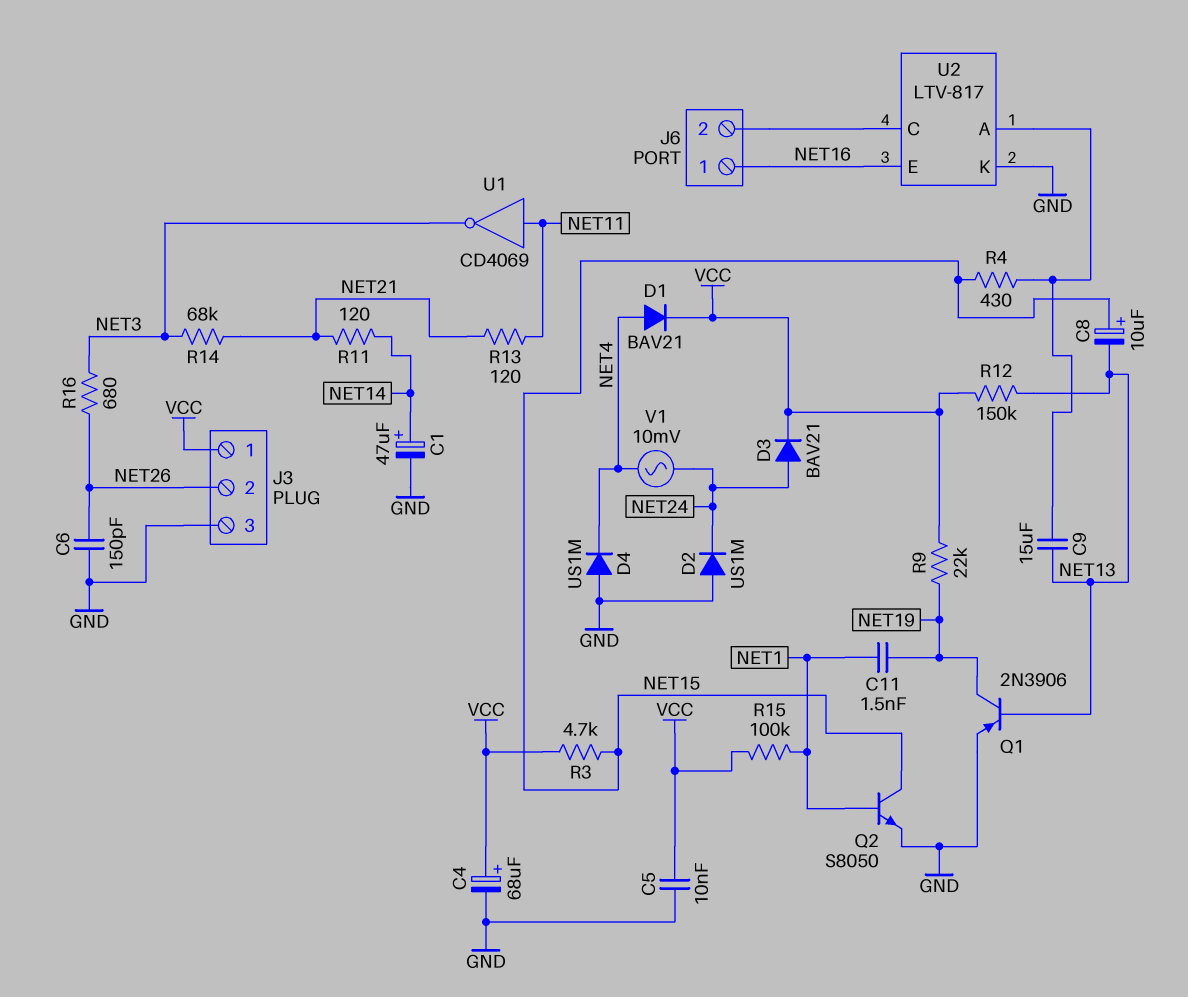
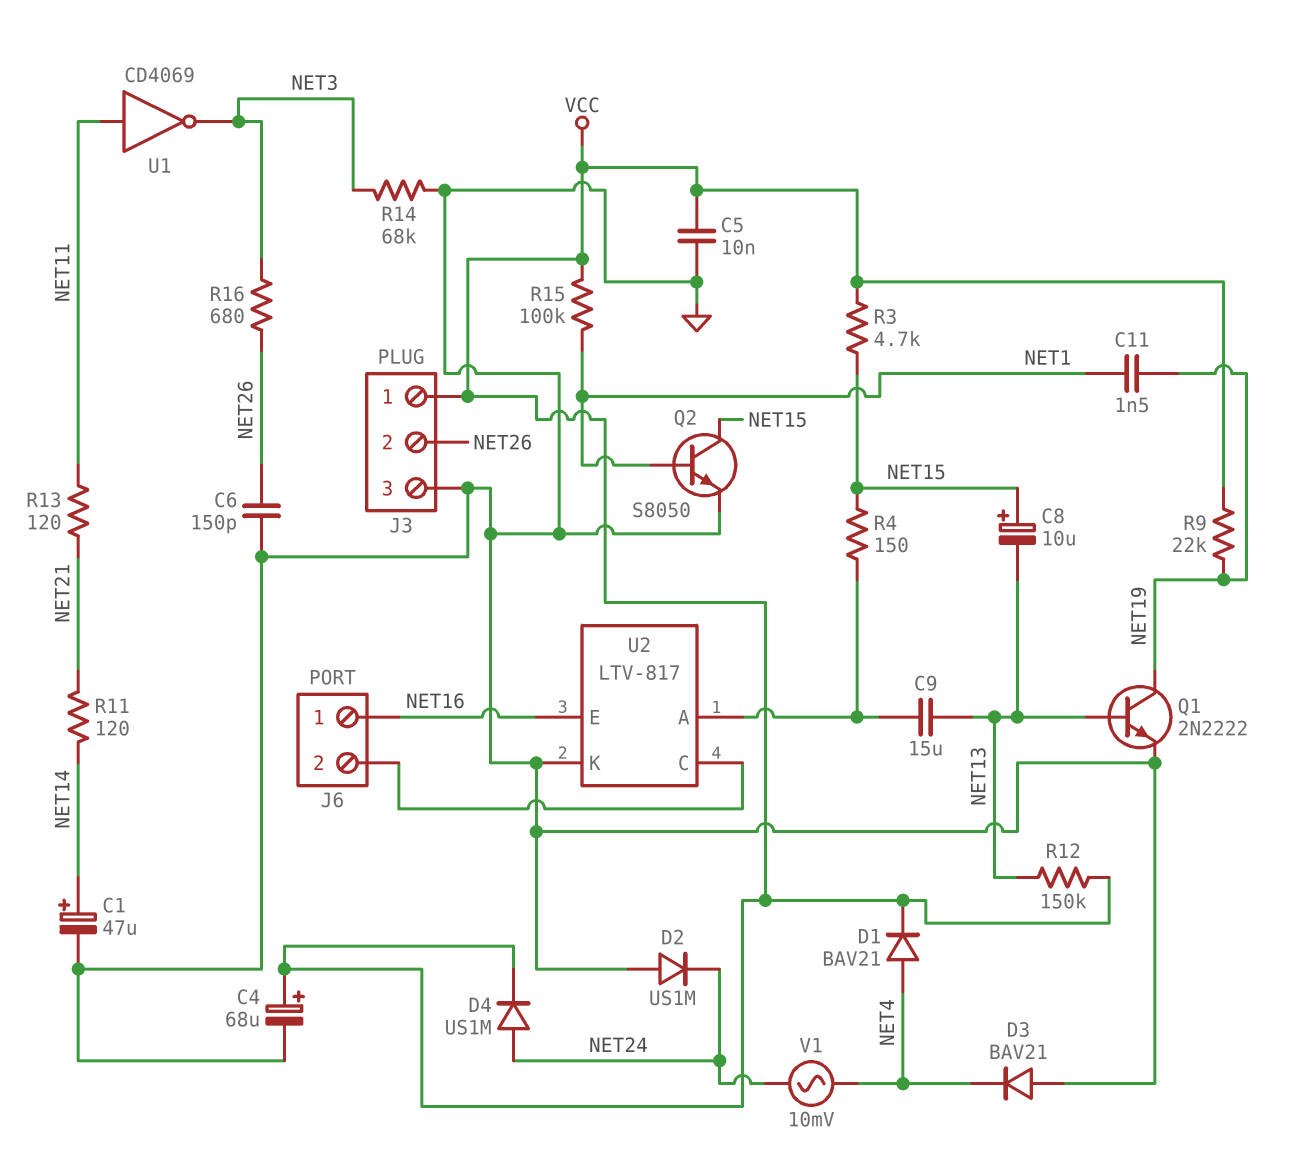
D3: diode BAV21 (A NET24, K VCC) -> diode BAV21 (A GND, K NET4)
D4: diode US1M (A GND, K NET4) -> diode US1M (A NET24, K VCC)
Q1: PNP 2N3906 (B NET13, C NET19, E GND) -> NPN 2N2222 (B NET13, C NET19, E GND)
R4: 430 (NET15, U2/A) -> 150 (NET15, U2/A)
R14: 68k (NET3, NET21) -> 68k (GND, NET3)

